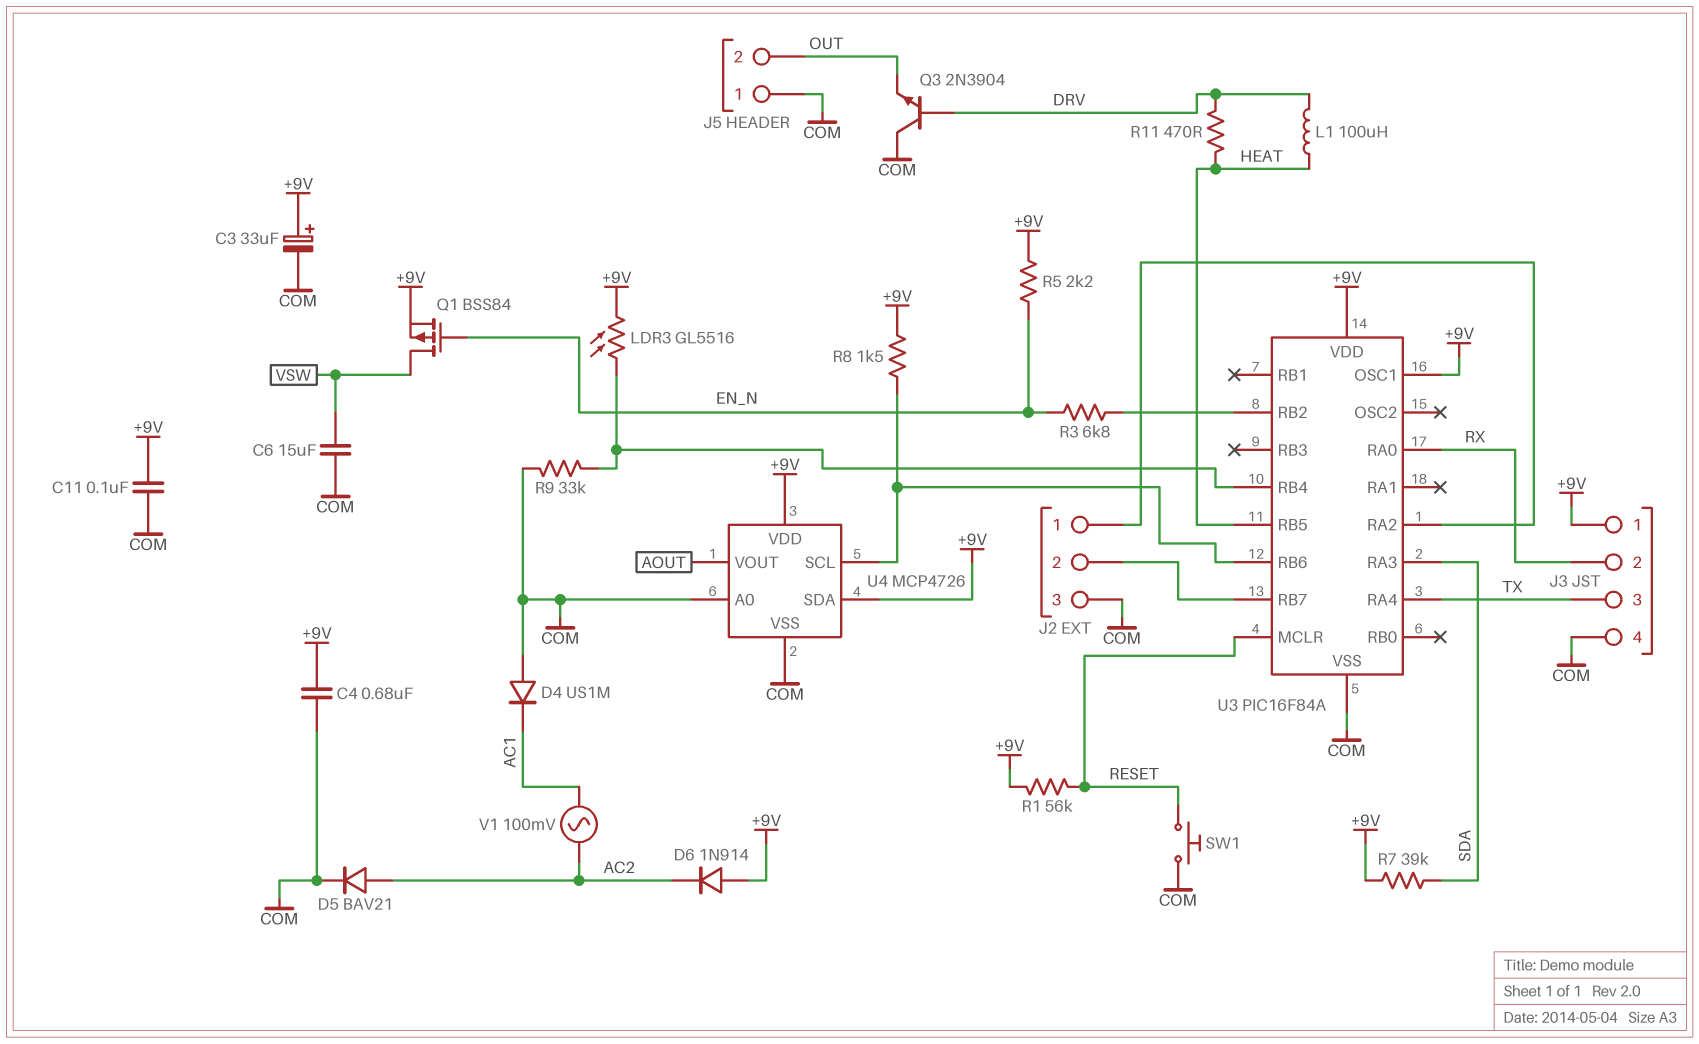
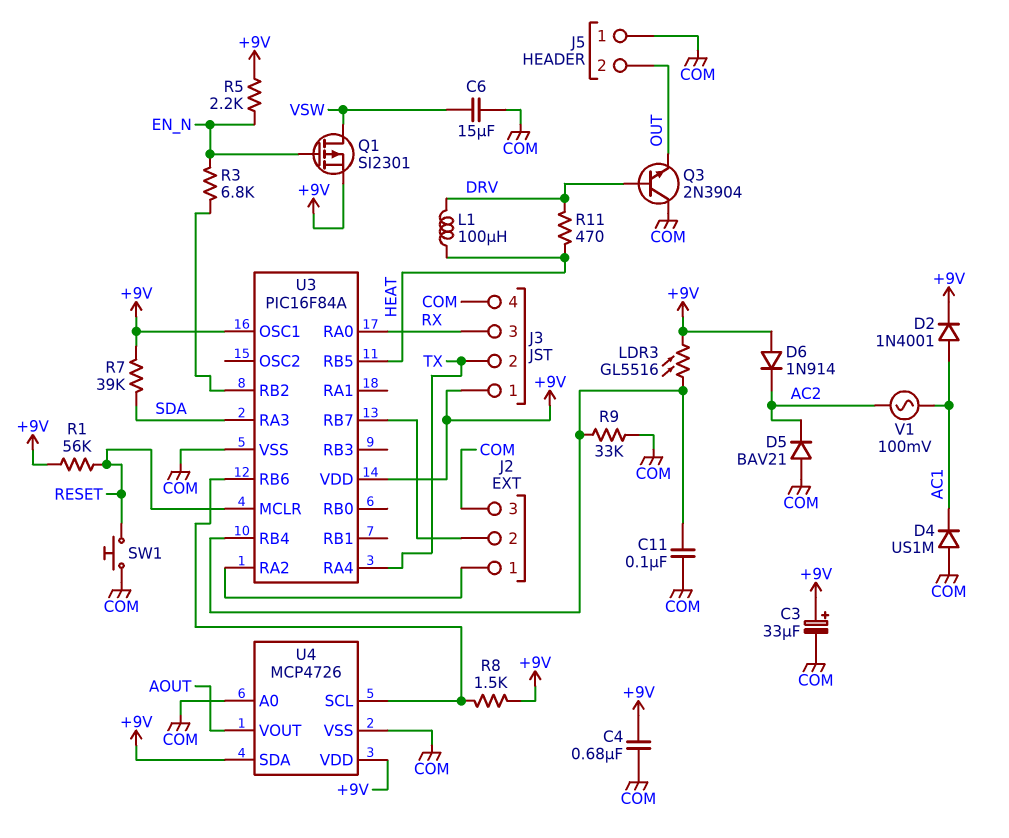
C11: 100nF (+9V, COM) -> 100nF (COM, U3/RB4)
D2: none -> diode 1N4001 (A AC1, K +9V)
D5: diode BAV21 (A AC2, K COM) -> diode BAV21 (A COM, K AC2)
J3 pin 2: RX -> TX
J3 pin 3: TX -> RX
Q1: PMOS BSS84 (G EN_N, D VSW, S +9V) -> PMOS SI2301 (G EN_N, D VSW, S +9V)

